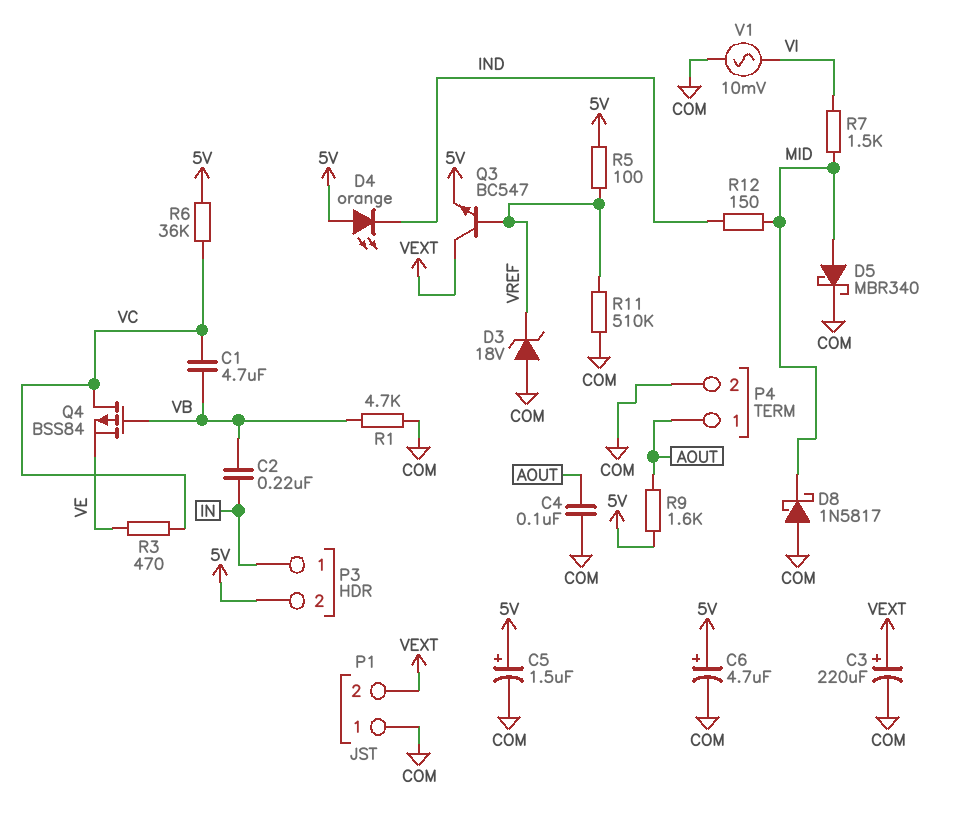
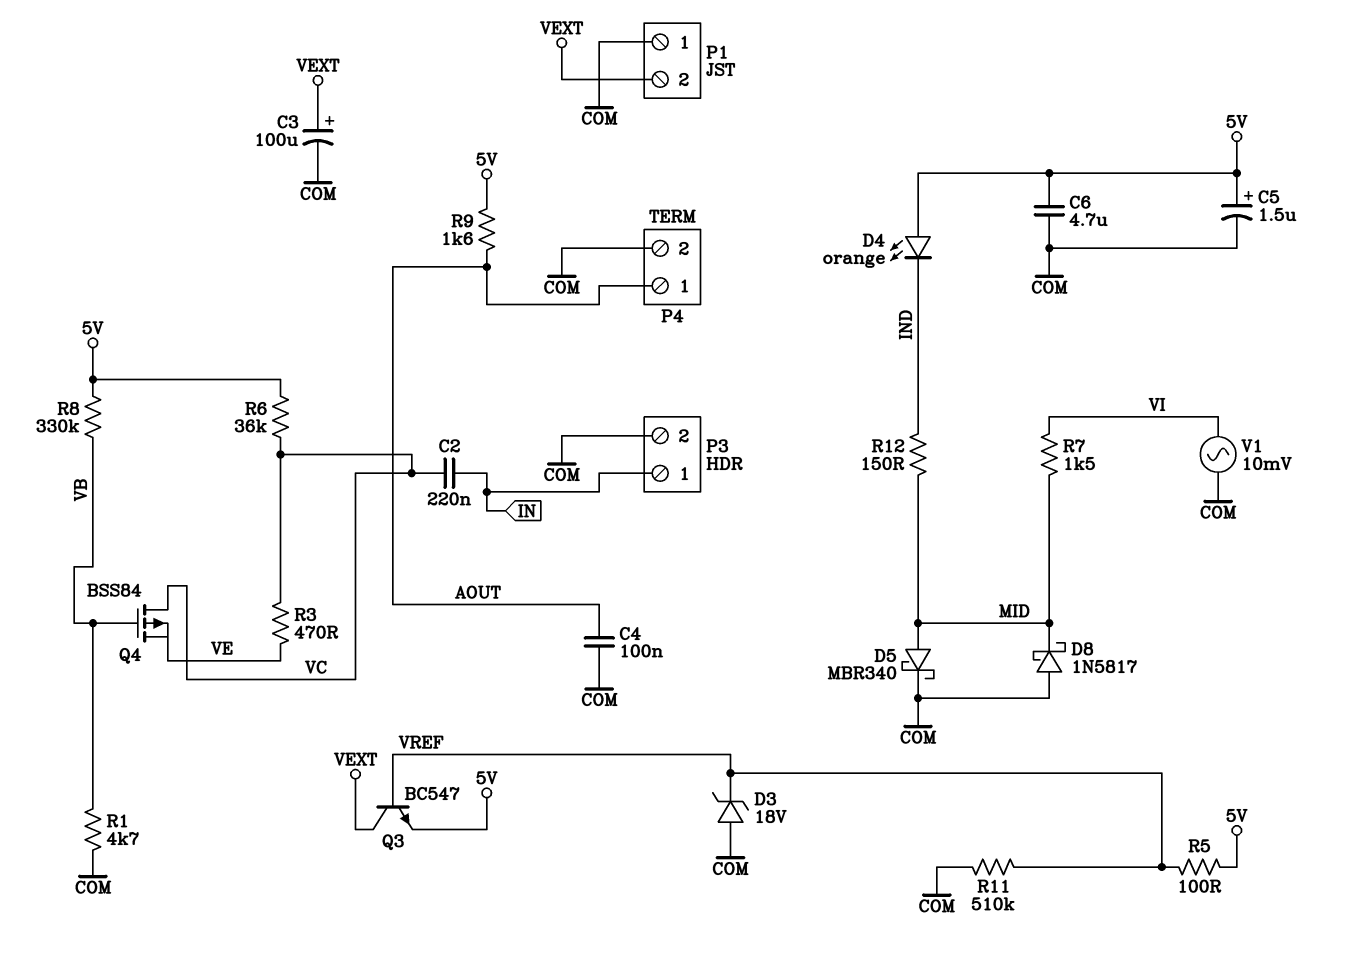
C1: 4.7uF (VB, VC) -> none
C2: 220nF (IN, VB) -> 220nF (IN, VC)
C3: 220uF (plus VEXT, minus COM) -> 100uF (plus VEXT, minus COM)
C6: 4.7uF (plus 5V, minus COM) -> 4.7uF (5V, COM)
P3 pin 2: 5V -> COM
R8: none -> 330k (5V, VB)

